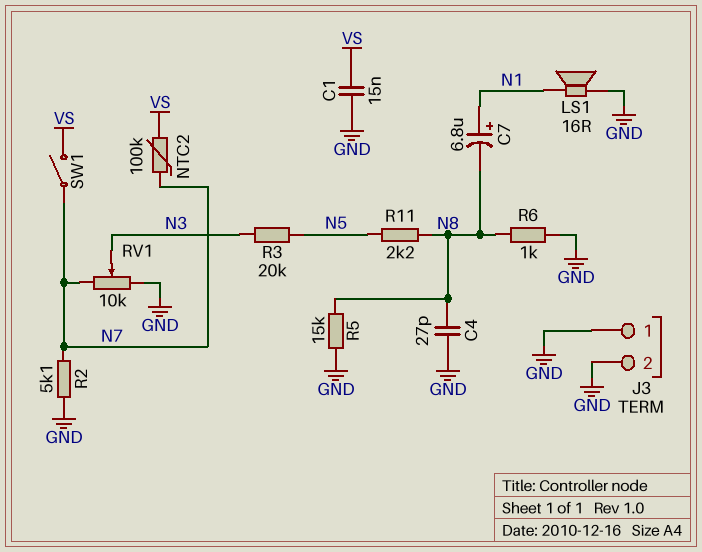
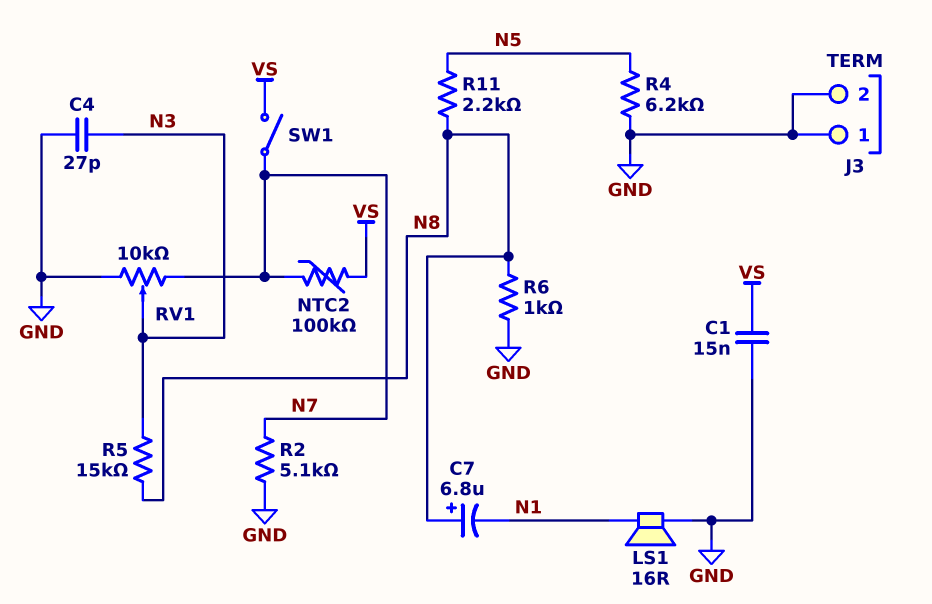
C4: 27pF (GND, N8) -> 27pF (GND, N3)
C7: 6.8uF (plus N1, minus N8) -> 6.8uF (plus N8, minus N1)
R3: 20k (N3, N5) -> none
R4: none -> 6.2k (GND, N5)
R5: 15k (GND, N8) -> 15k (N3, N8)

